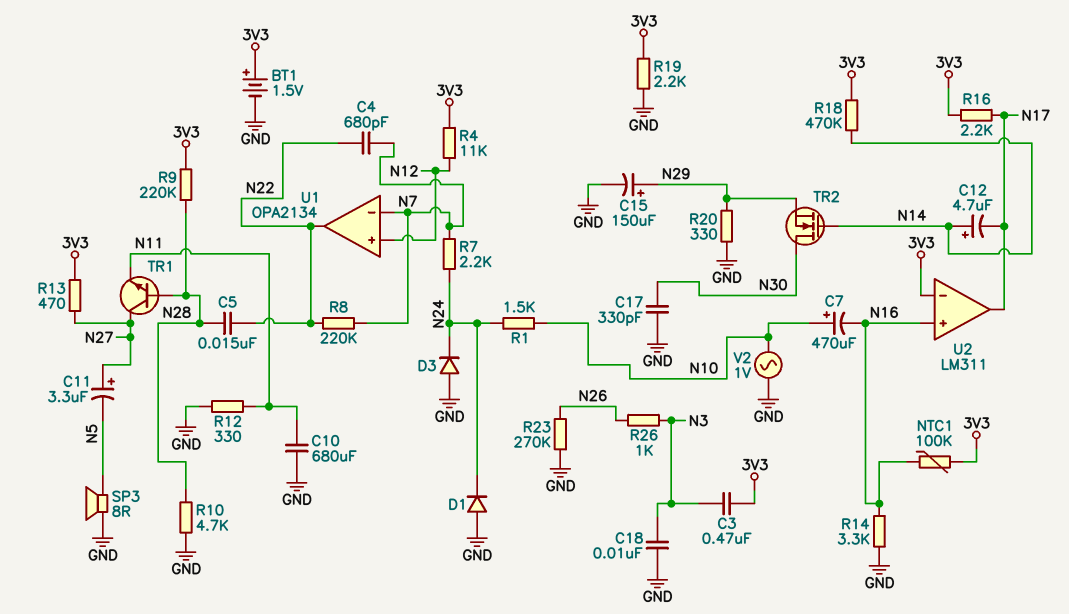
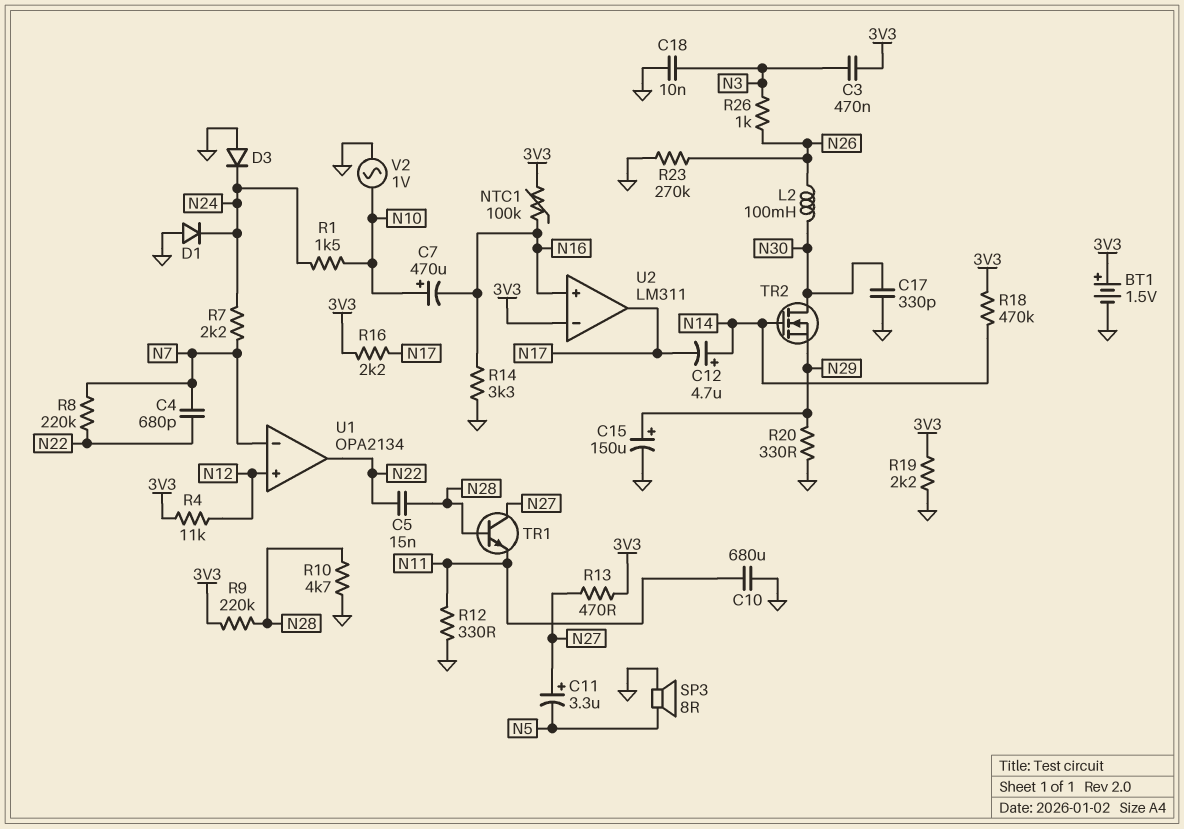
L2: none -> 100mH (N26, N30)

